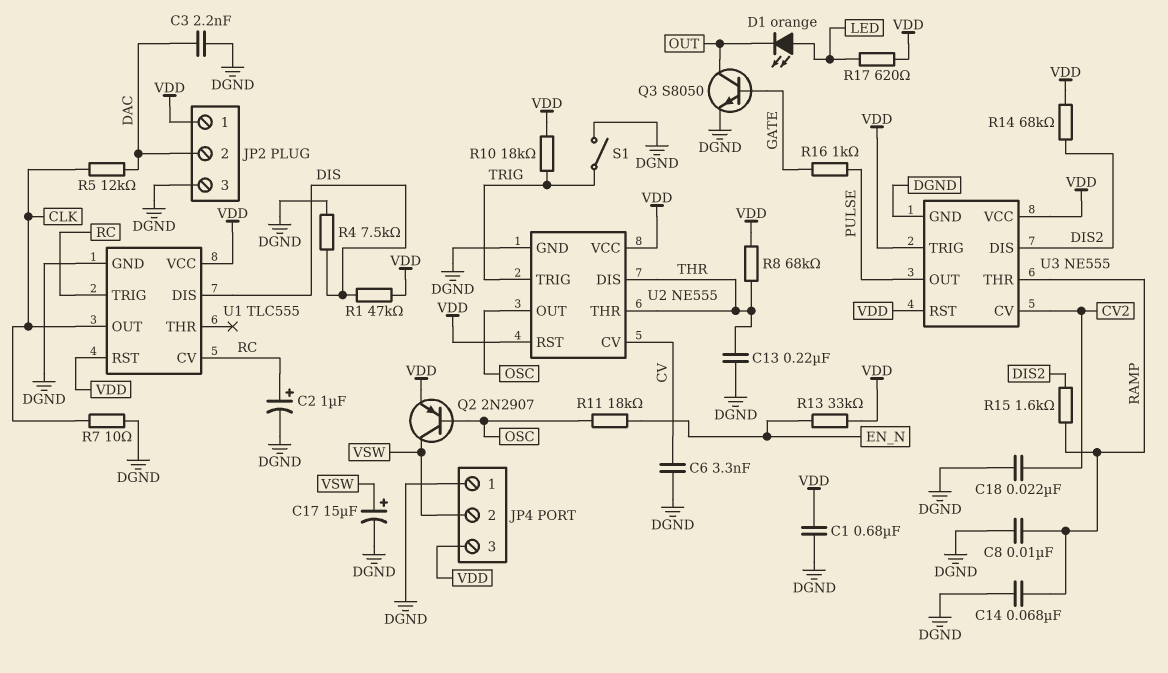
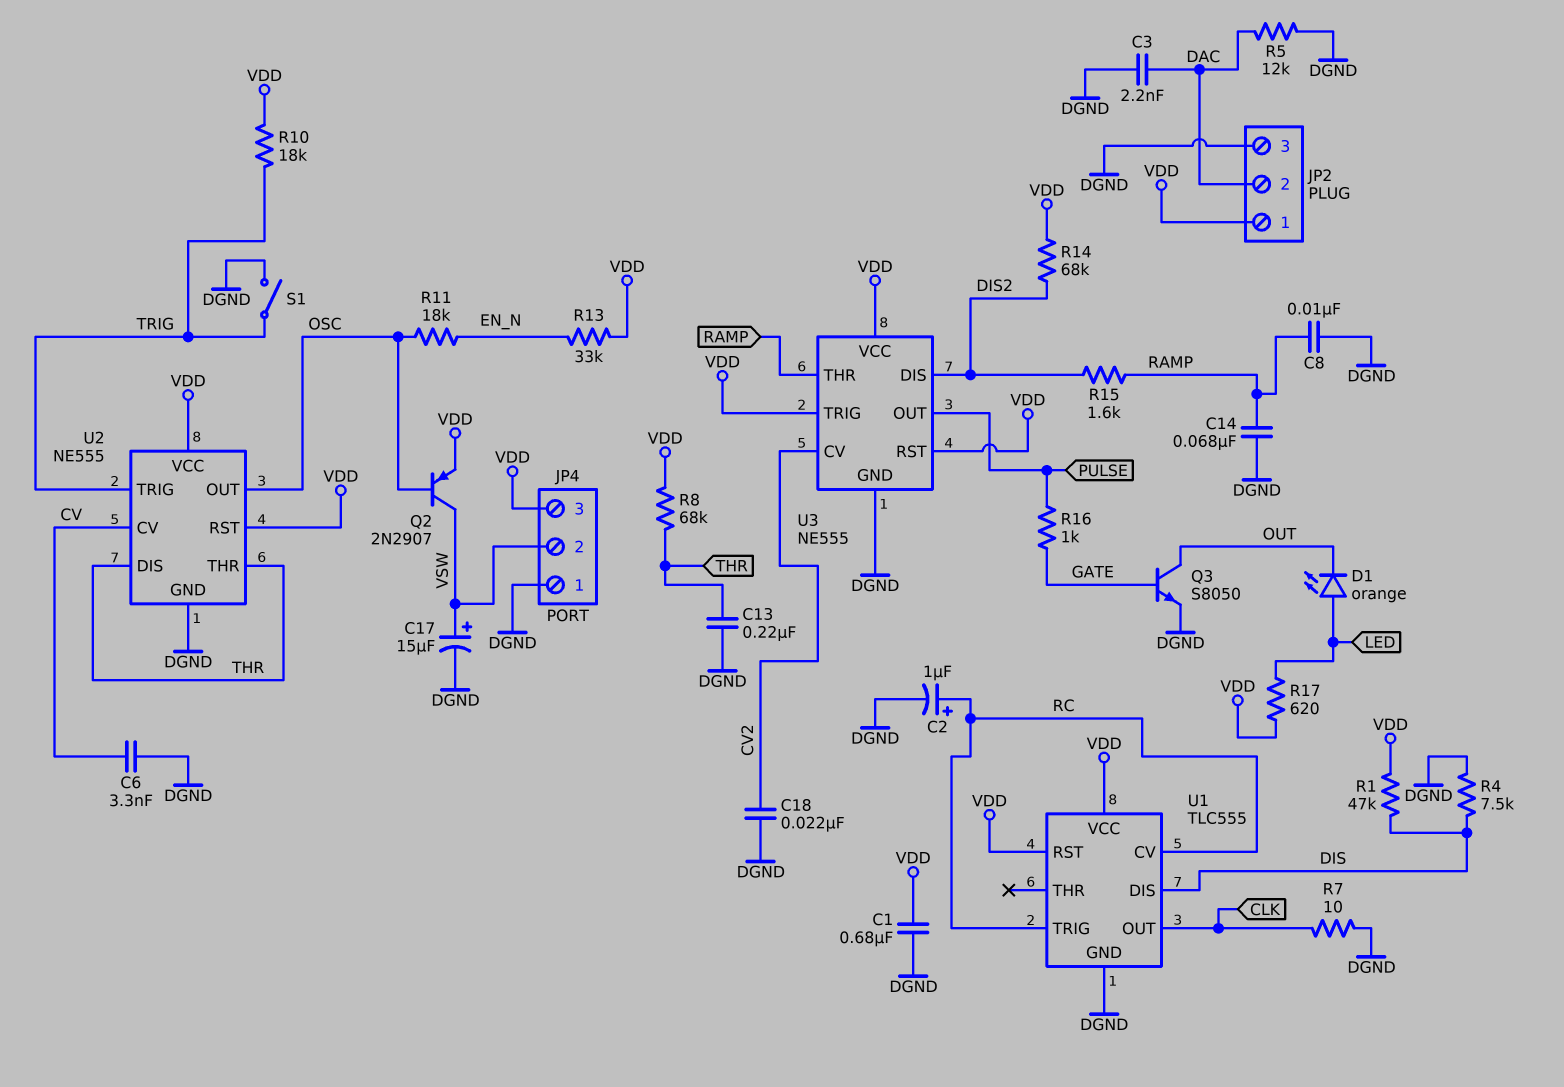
R5: 12k (CLK, DAC) -> 12k (DAC, DGND)

